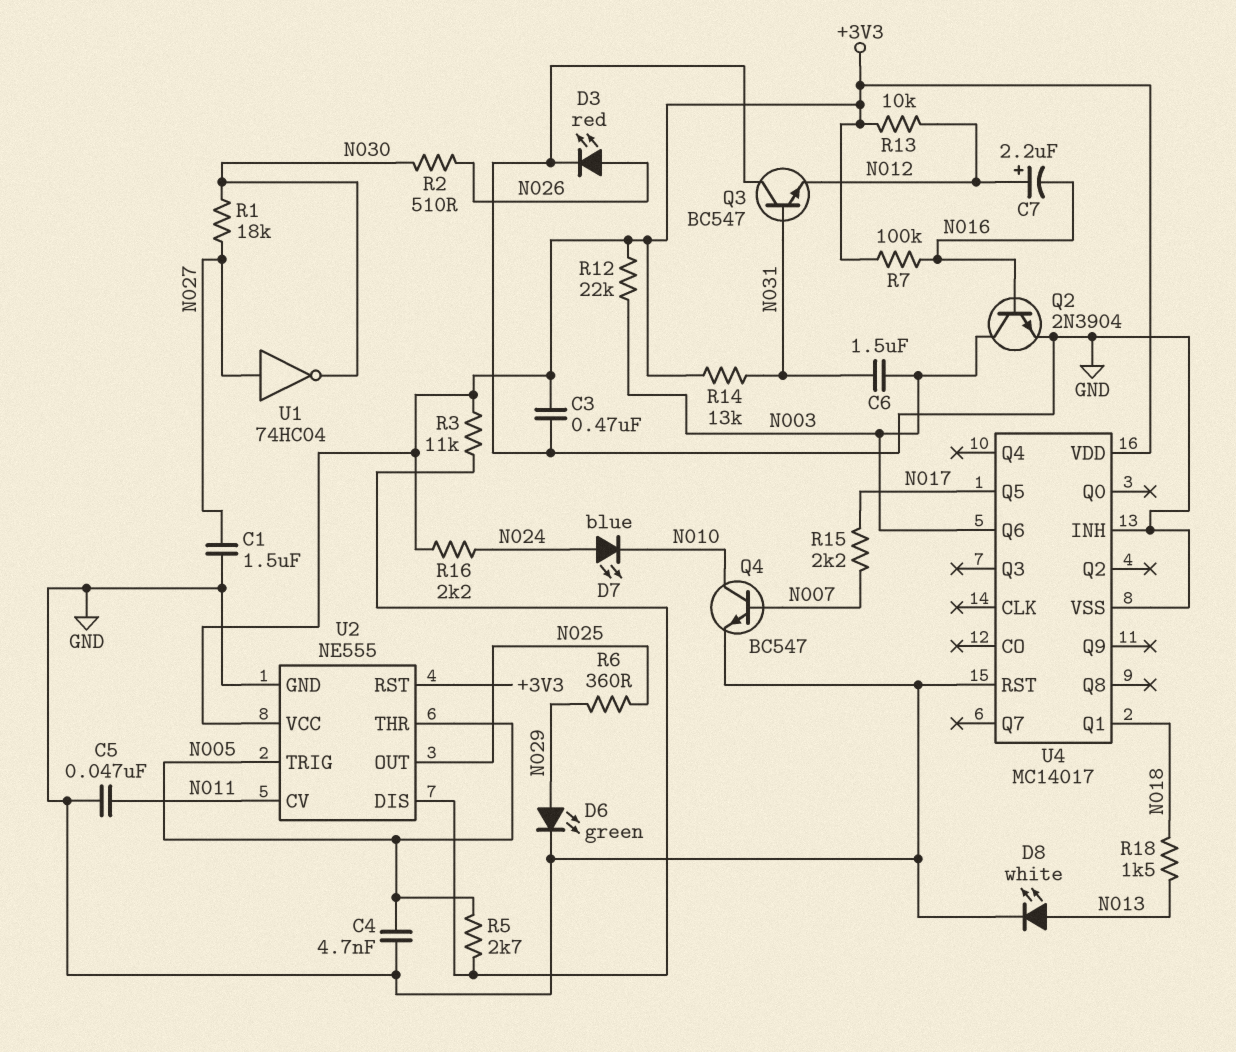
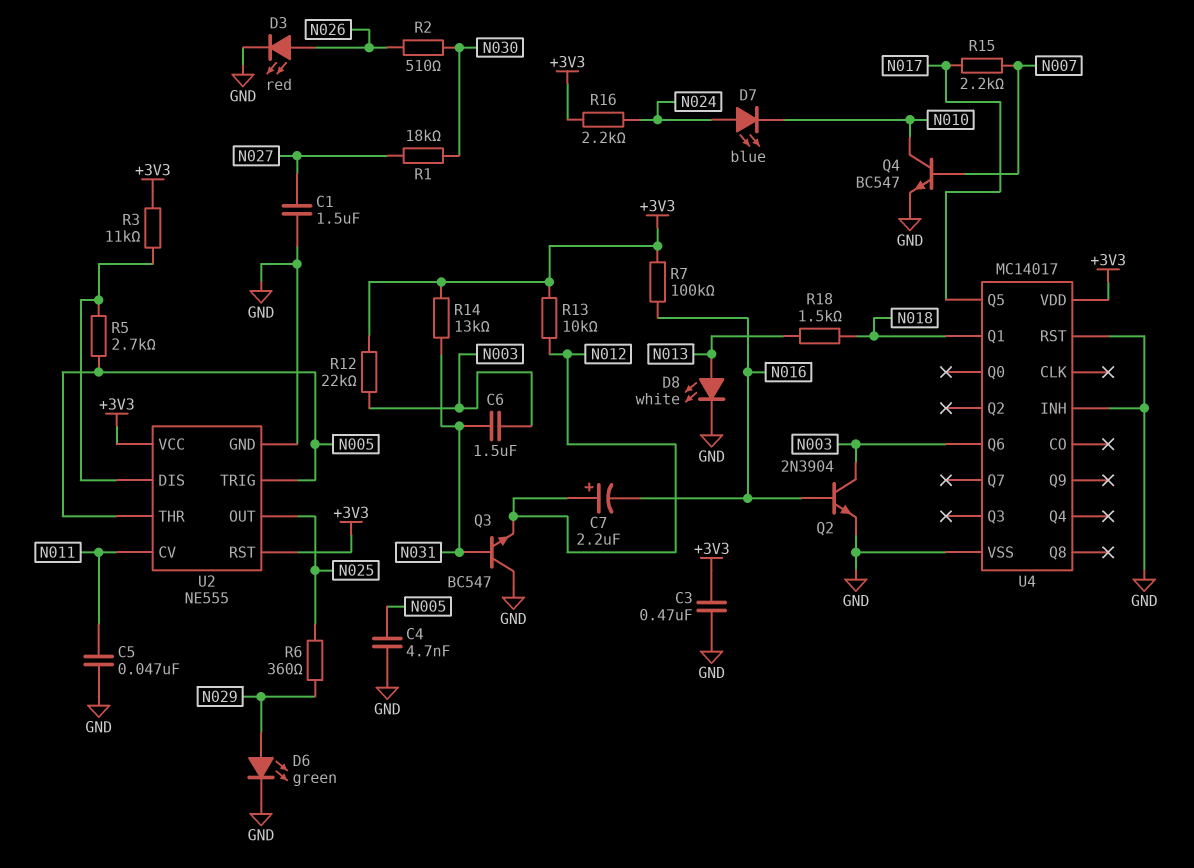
U1: NOT 74HC04 (in N027, out N030) -> none

